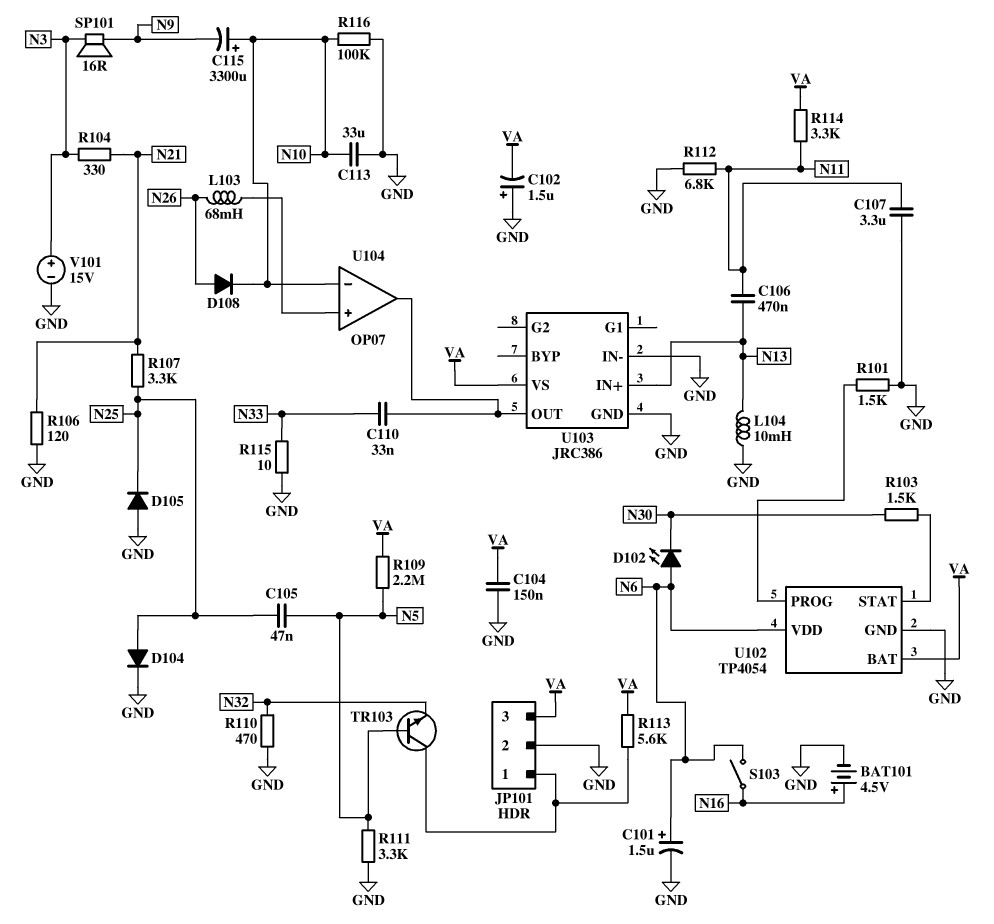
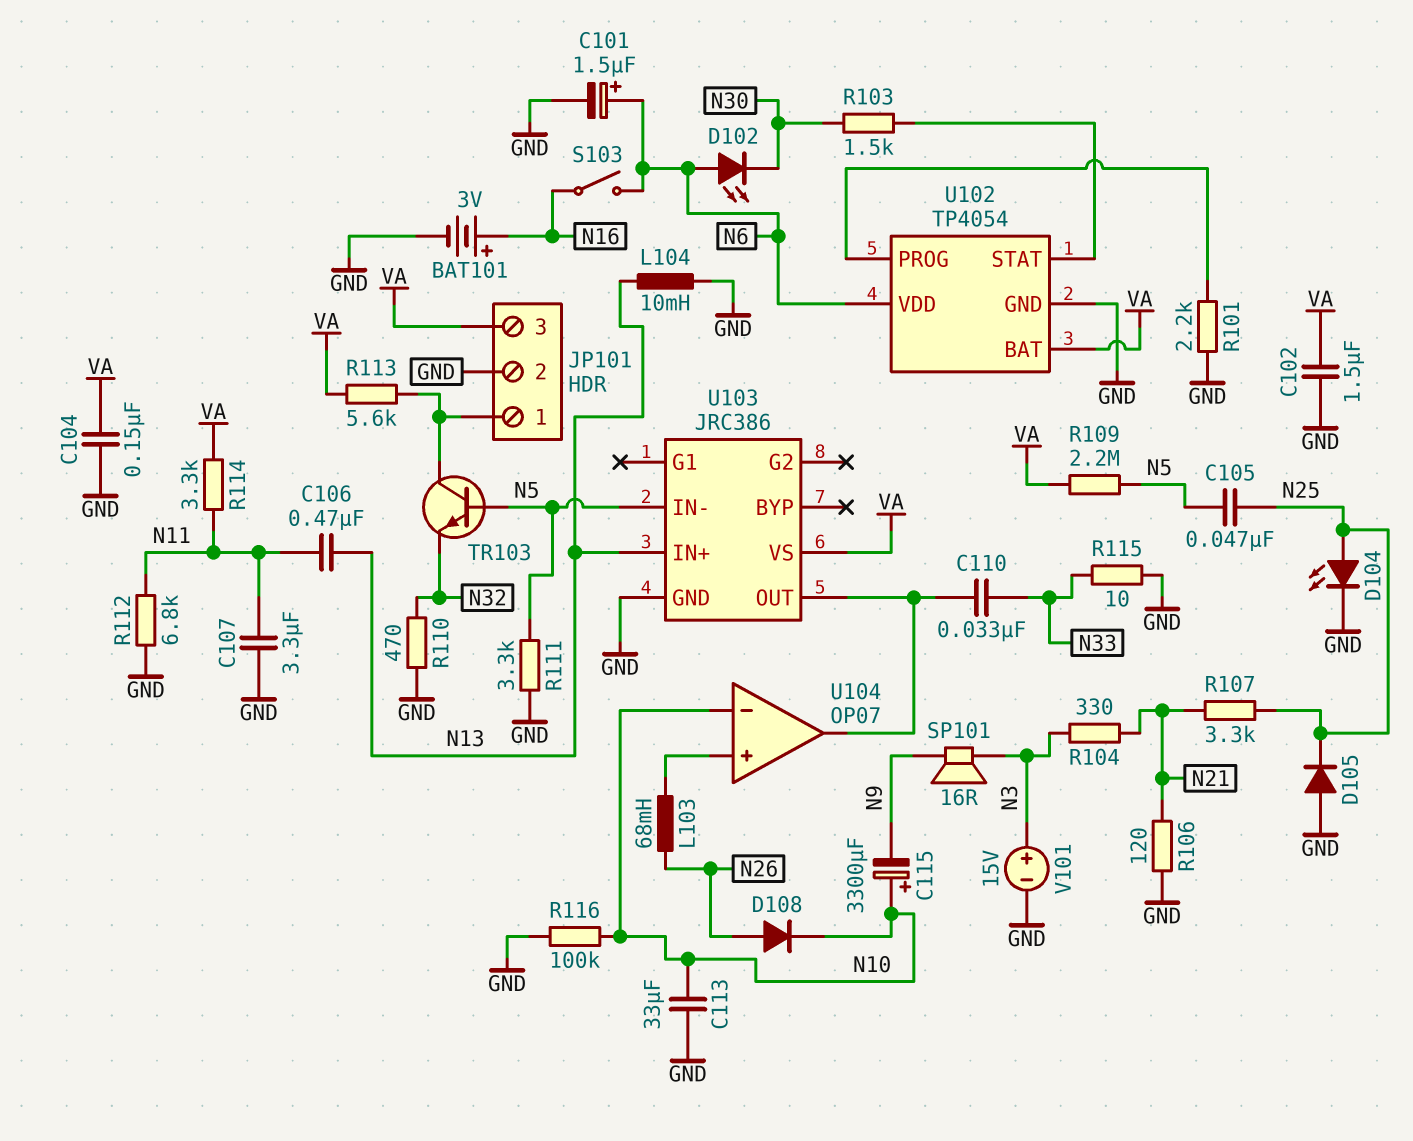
BAT101: 4.5V (plus N16, minus GND) -> 3V (plus N16, minus GND)
C102: 1.5uF (plus GND, minus VA) -> 1.5uF (GND, VA)
D104: diode (A N25, K GND) -> LED (A N25, K GND)
R101: 1.5k (GND, U102/PROG) -> 2.2k (GND, U102/PROG)
U103 pin IN-: GND -> N5

